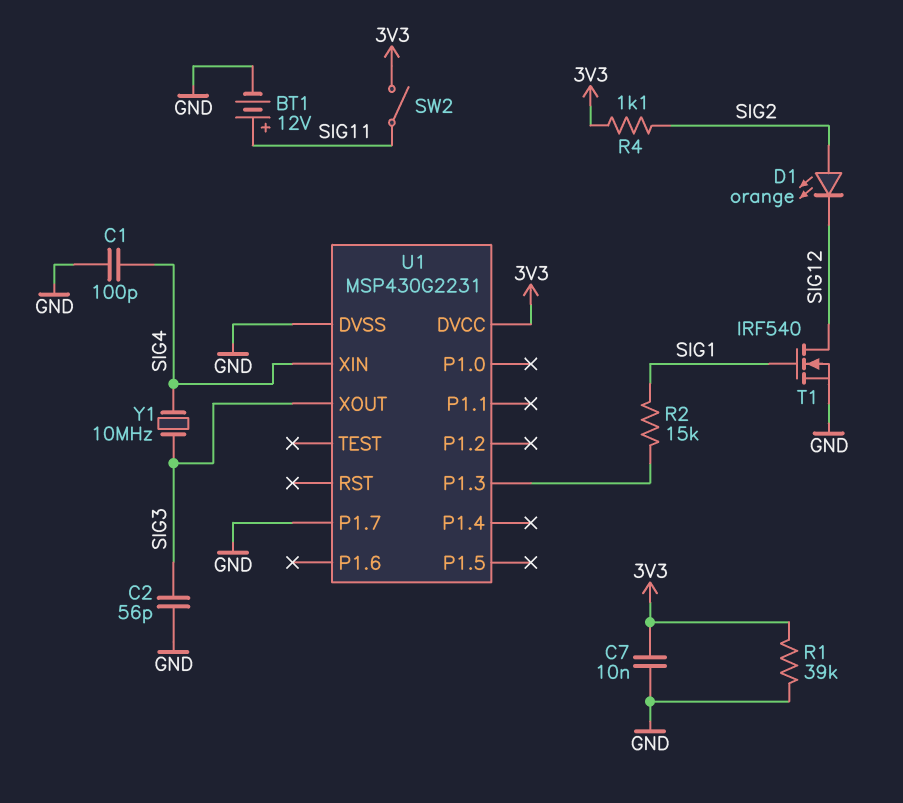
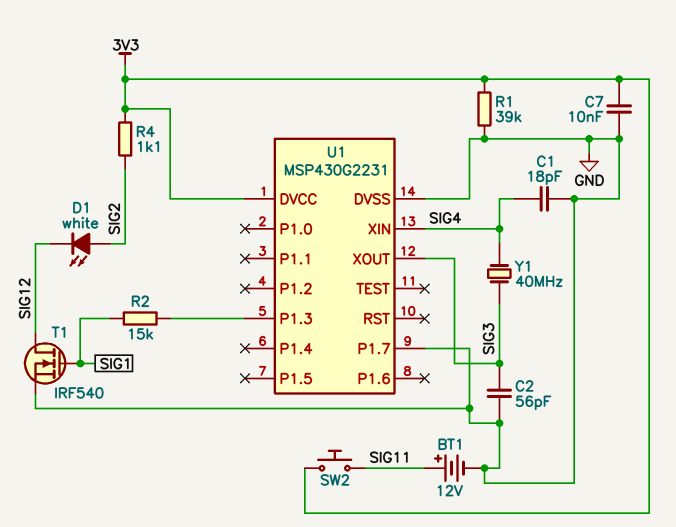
C1: 100pF (GND, SIG4) -> 18pF (GND, SIG4)
D1: LED orange (A SIG2, K SIG12) -> LED white (A SIG2, K SIG12)
SW2: switch (3V3, SIG11) -> button (3V3, SIG11)
Y1: 10MHz (SIG3, SIG4) -> 40MHz (SIG3, SIG4)

